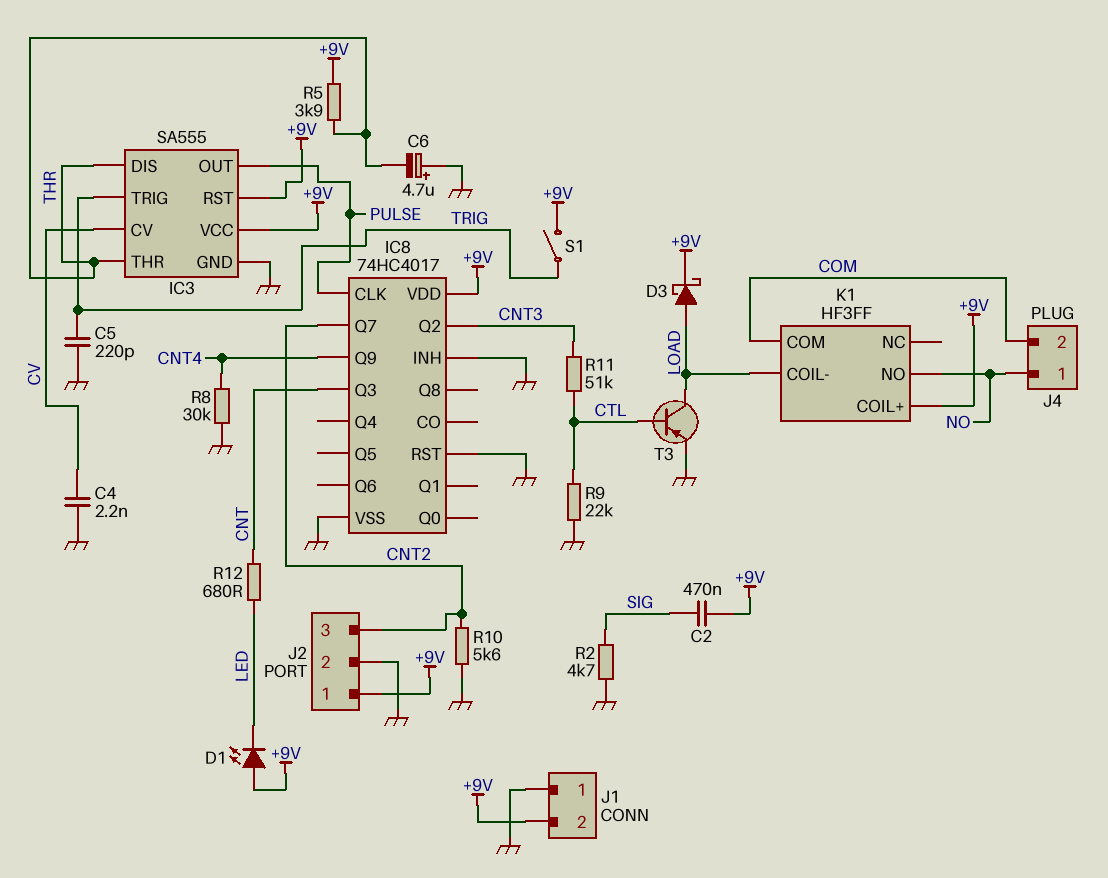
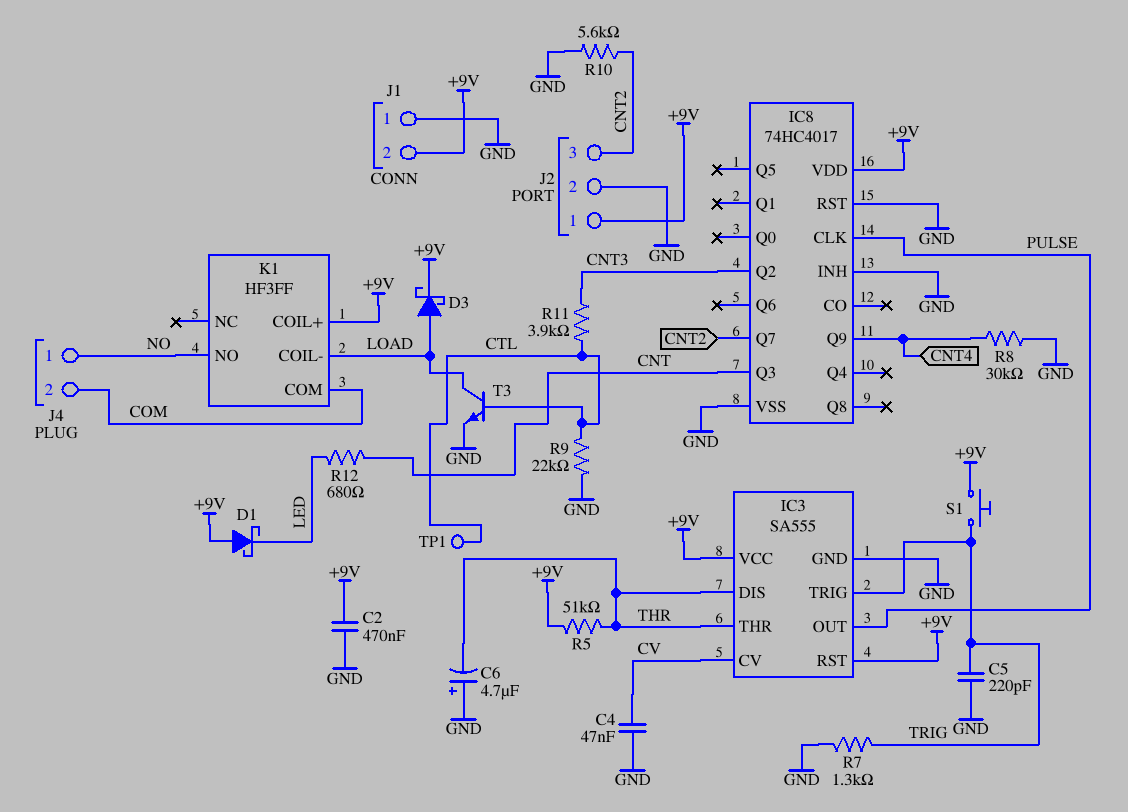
C2: 470nF (+9V, SIG) -> 470nF (+9V, GND)
C4: 2.2nF (CV, GND) -> 47nF (CV, GND)
D1: LED (A +9V, K LED) -> schottky (A +9V, K LED)
R2: 4.7k (GND, SIG) -> none
R5: 3.9k (+9V, THR) -> 51k (+9V, THR)
R7: none -> 1.3k (GND, TRIG)
R11: 51k (CNT3, CTL) -> 3.9k (CNT3, CTL)
S1: switch (+9V, TRIG) -> button (+9V, TRIG)
T3: PNP (B CTL, C LOAD, E GND) -> NPN (B CTL, C LOAD, E GND)
TP1: none -> test point (CTL)

